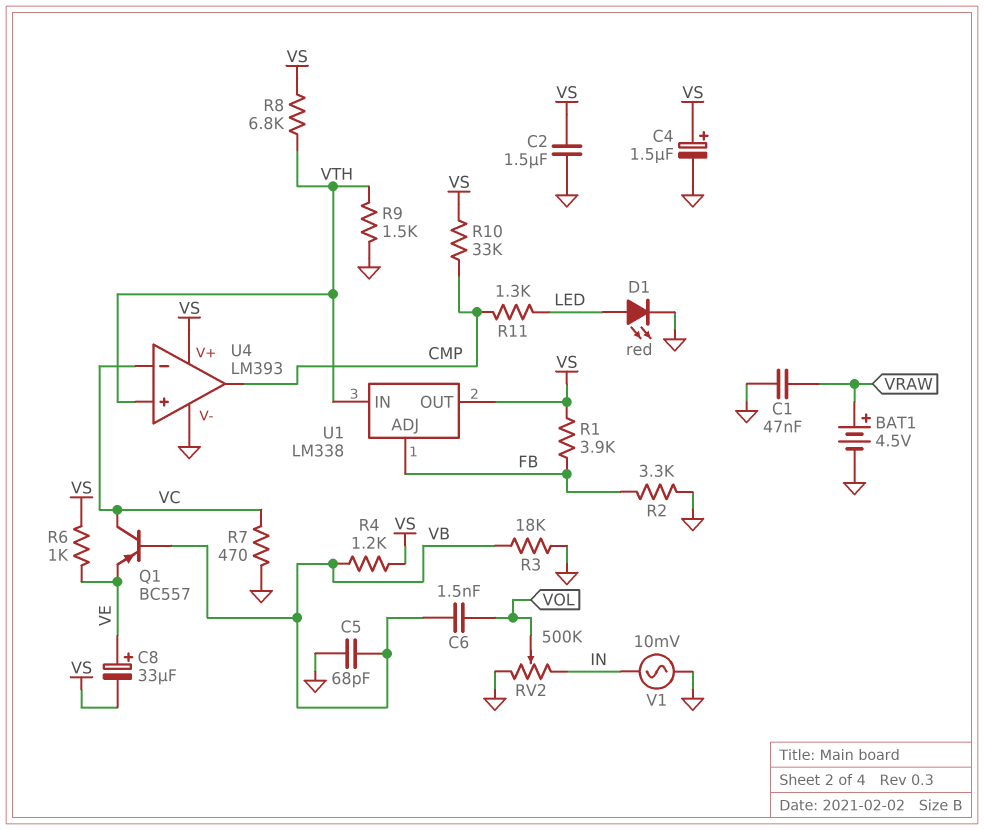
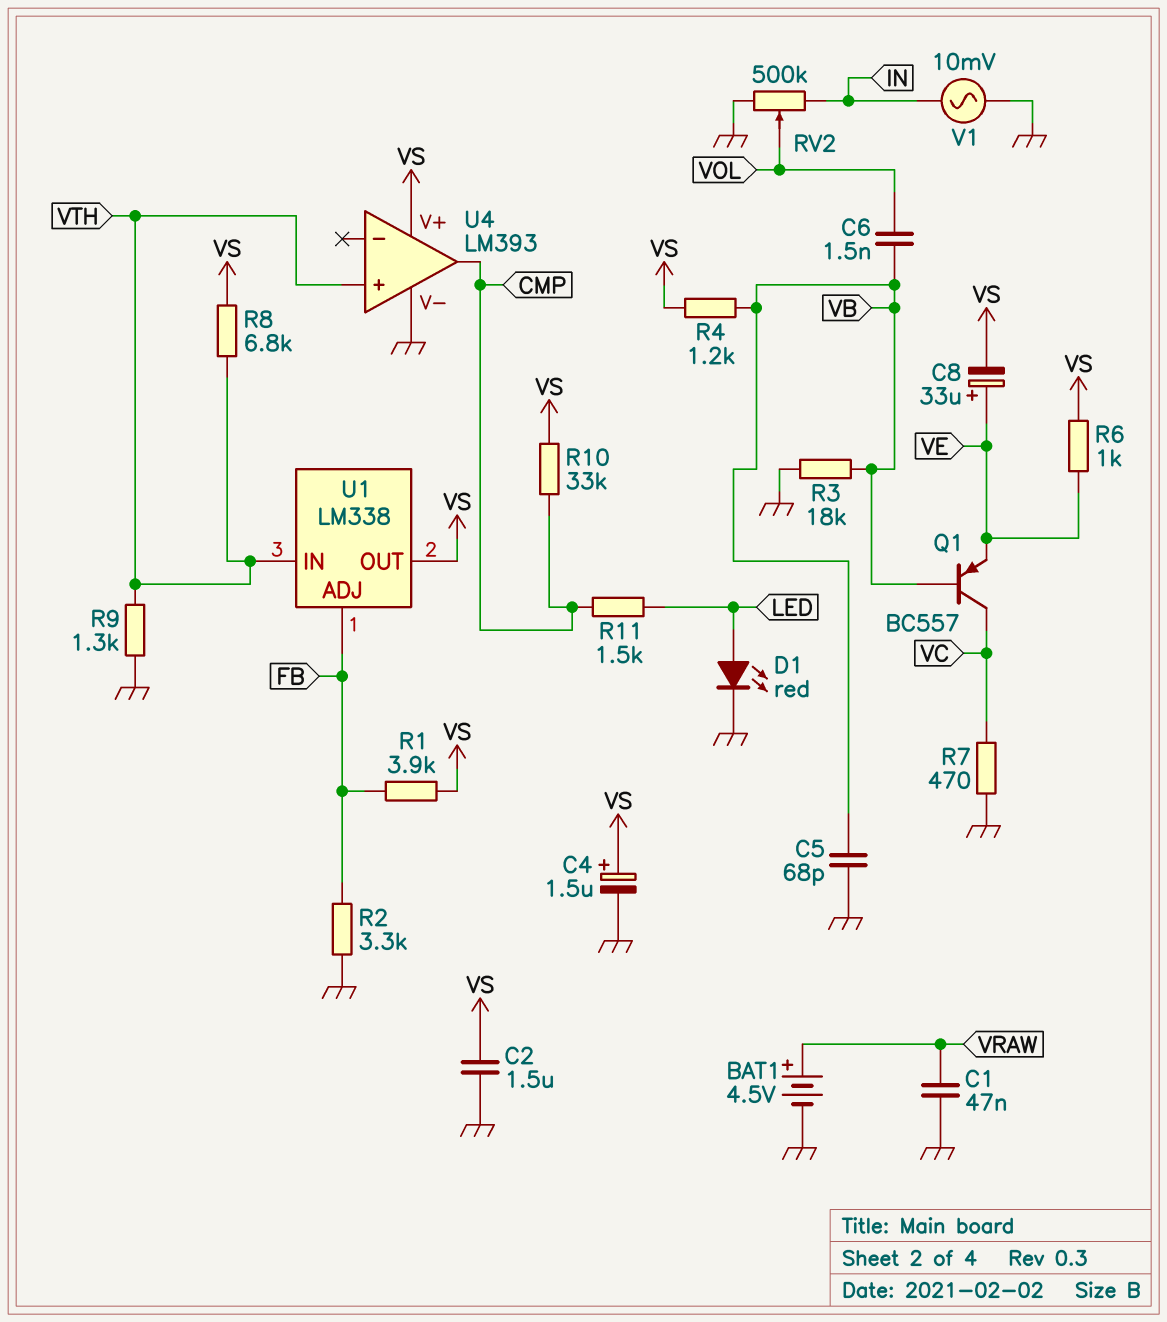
R9: 1.5k (GND, VTH) -> 1.3k (GND, VTH)
R11: 1.3k (CMP, LED) -> 1.5k (CMP, LED)
U4 pin in-: VC -> none

